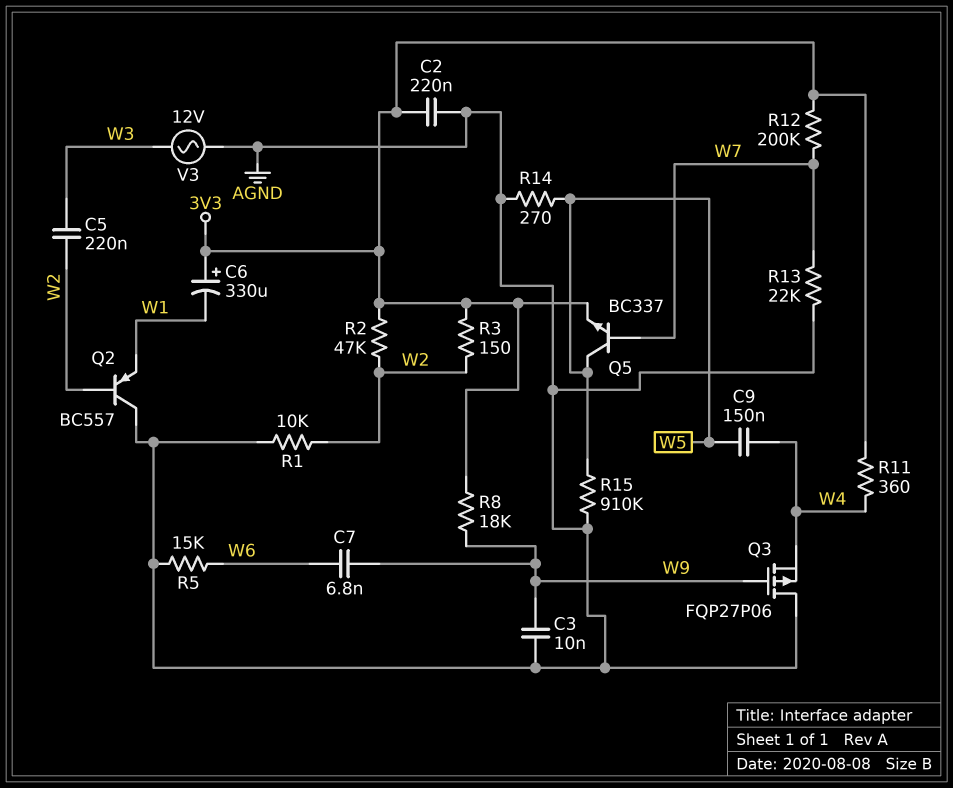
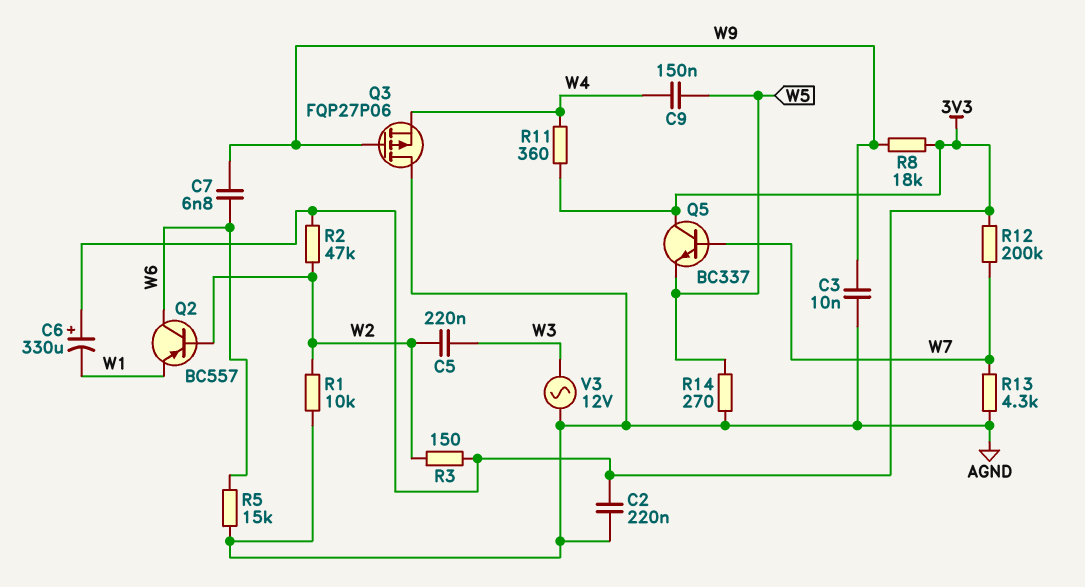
Q2: PNP BC557 (B W2, C AGND, E W1) -> PNP BC557 (B W2, C W6, E W1)
Q5: NPN BC337 (B W7, C W5, E 3V3) -> NPN BC337 (B W7, C 3V3, E W5)
R13: 22k (AGND, W7) -> 4.3k (AGND, W7)
R15: 910k (AGND, W5) -> none

